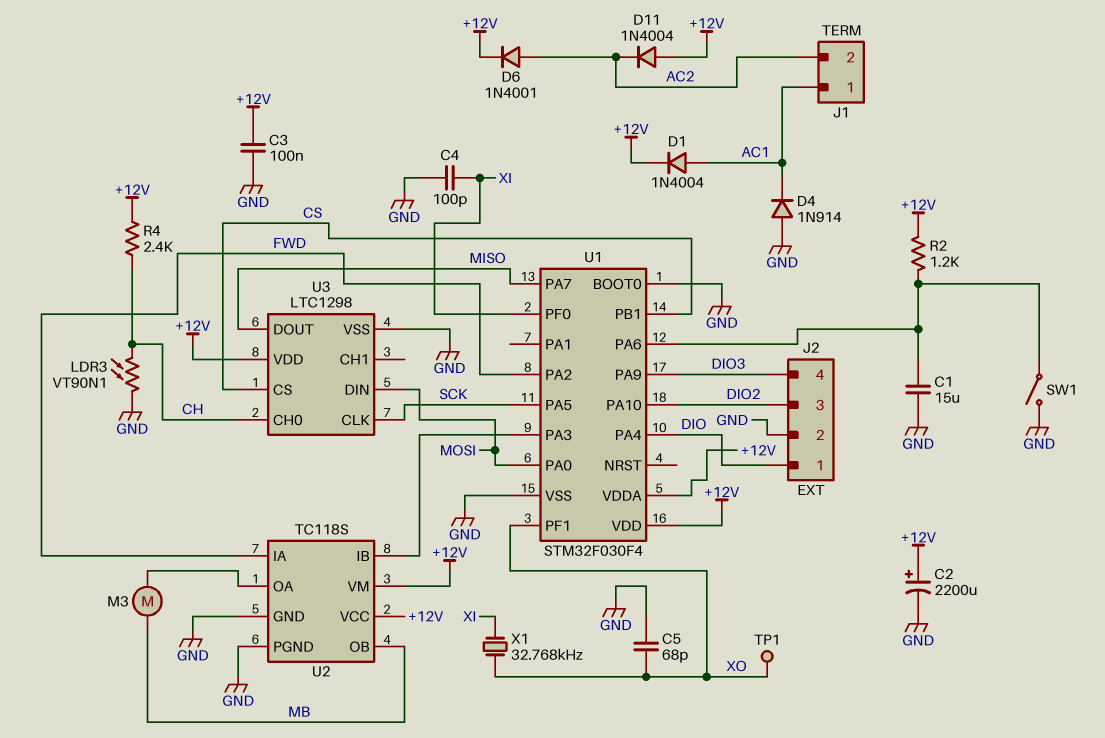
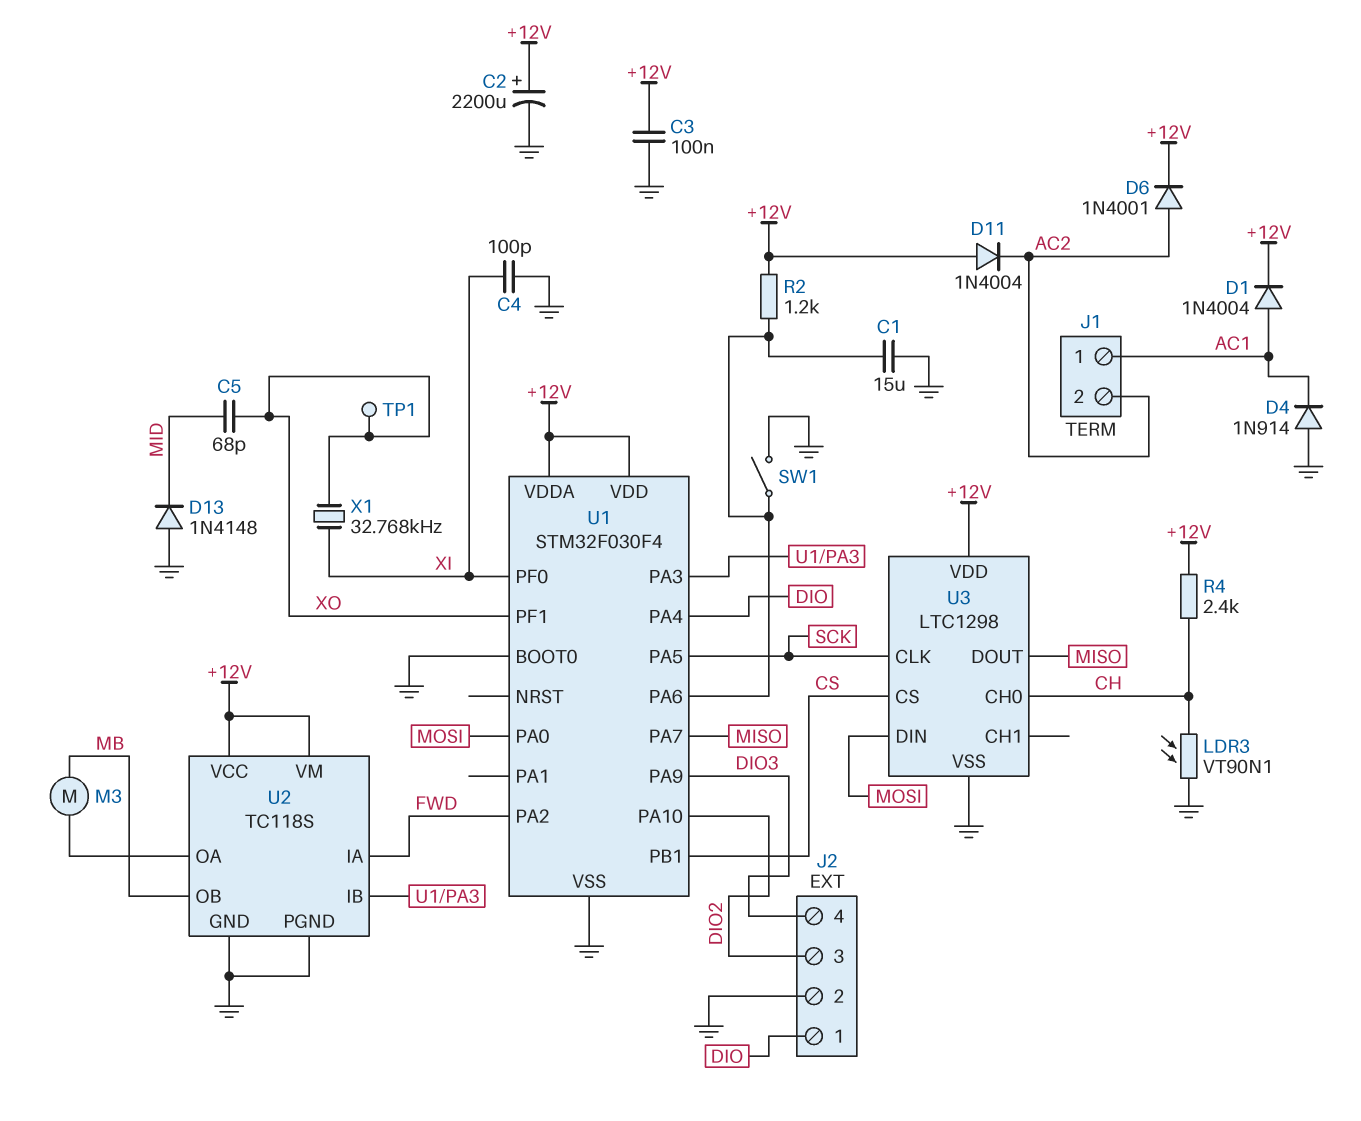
C5: 68pF (GND, XO) -> 68pF (MID, XO)
D13: none -> diode 1N4148 (A GND, K MID)

